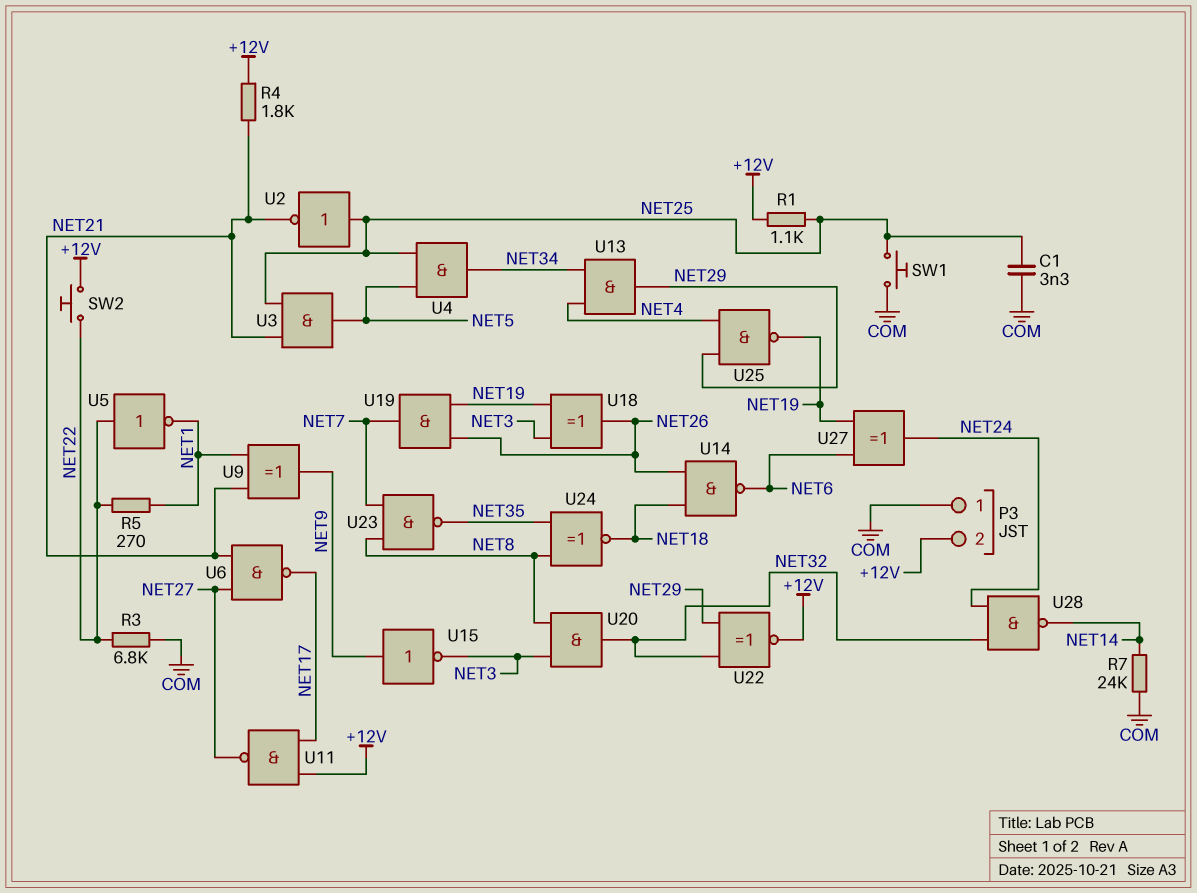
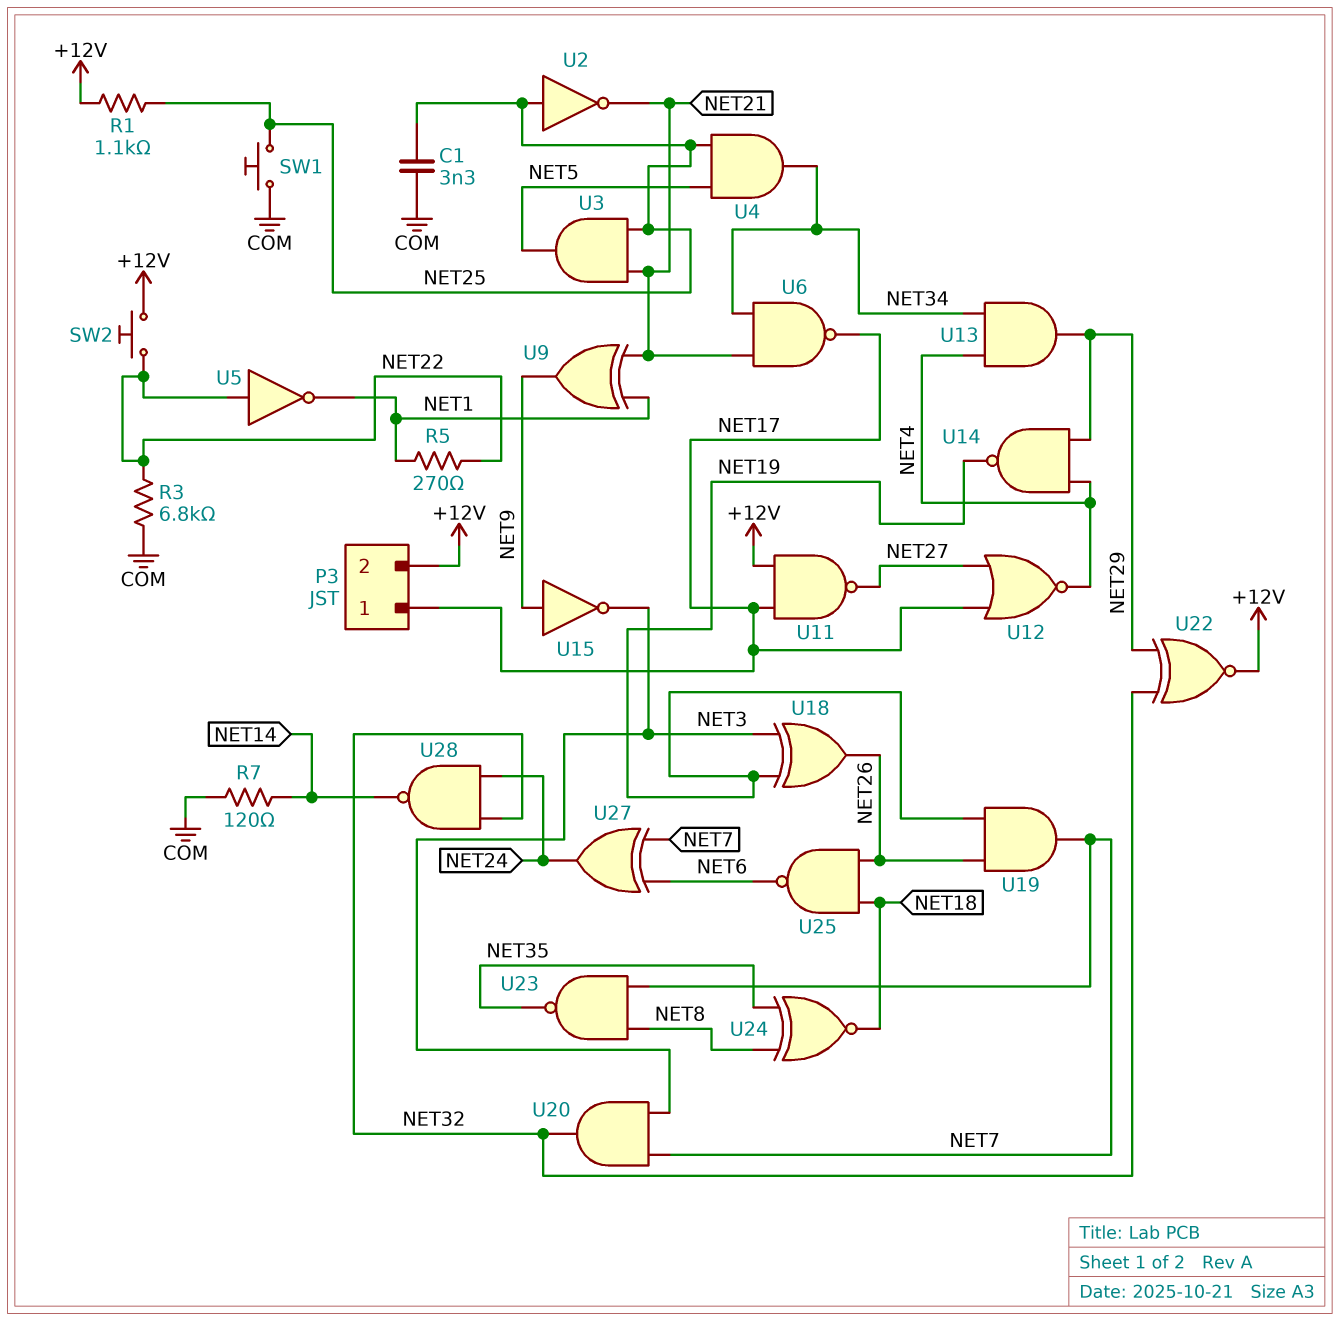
P3 pin 1: COM -> NET17
R4: 1.8k (+12V, NET21) -> none
R7: 24k (COM, NET14) -> 120 (COM, NET14)
U6: NAND (in NET21, in NET27, out NET17) -> NAND (in NET21, in NET34, out NET17)
U12: none -> NOR (in NET17, in NET27, out NET4)
U14: NAND (in NET18, in NET26, out NET6) -> NAND (in NET4, in NET29, out NET19)
U20: AND (in NET3, in NET8, out NET32) -> AND (in NET3, in NET7, out NET32)
U25: NAND (in NET4, in NET29, out NET19) -> NAND (in NET18, in NET26, out NET6)
U27: XOR (in NET6, in NET19, out NET24) -> XOR (in NET6, in NET7, out NET24)

